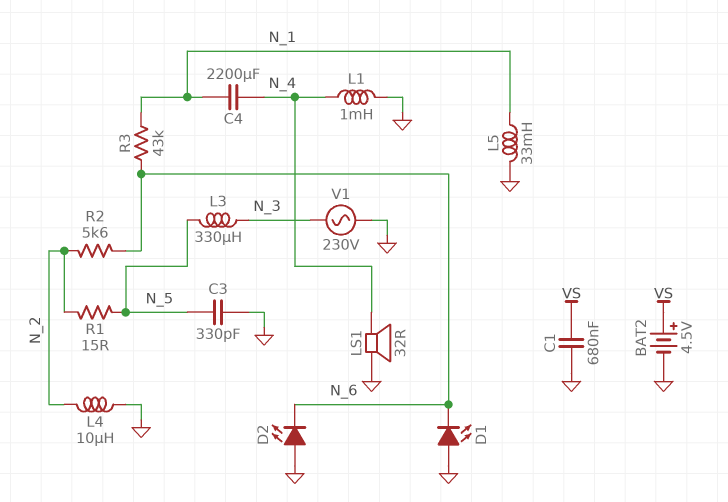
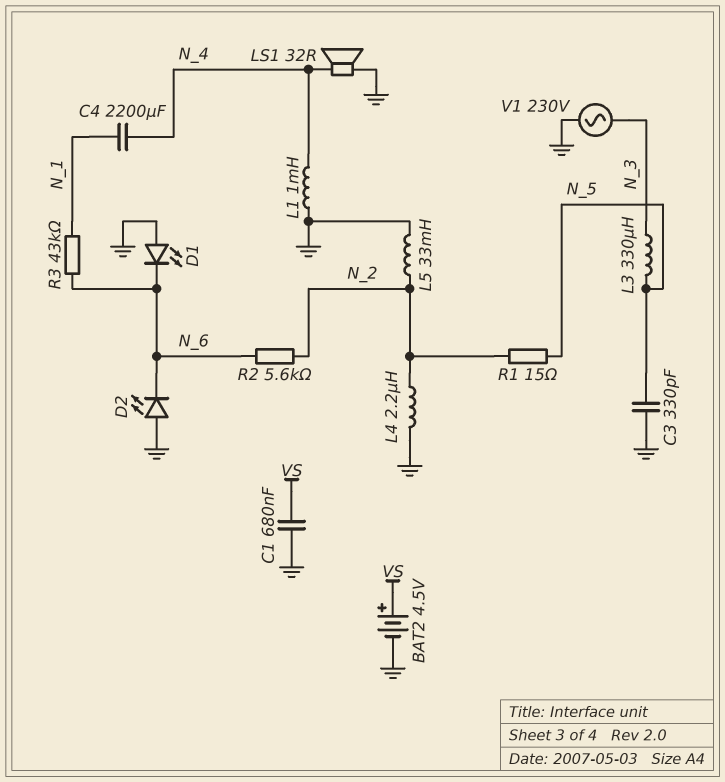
L4: 10uH (GND, N_2) -> 2.2uH (GND, N_2)
L5: 33mH (GND, N_1) -> 33mH (GND, N_2)

